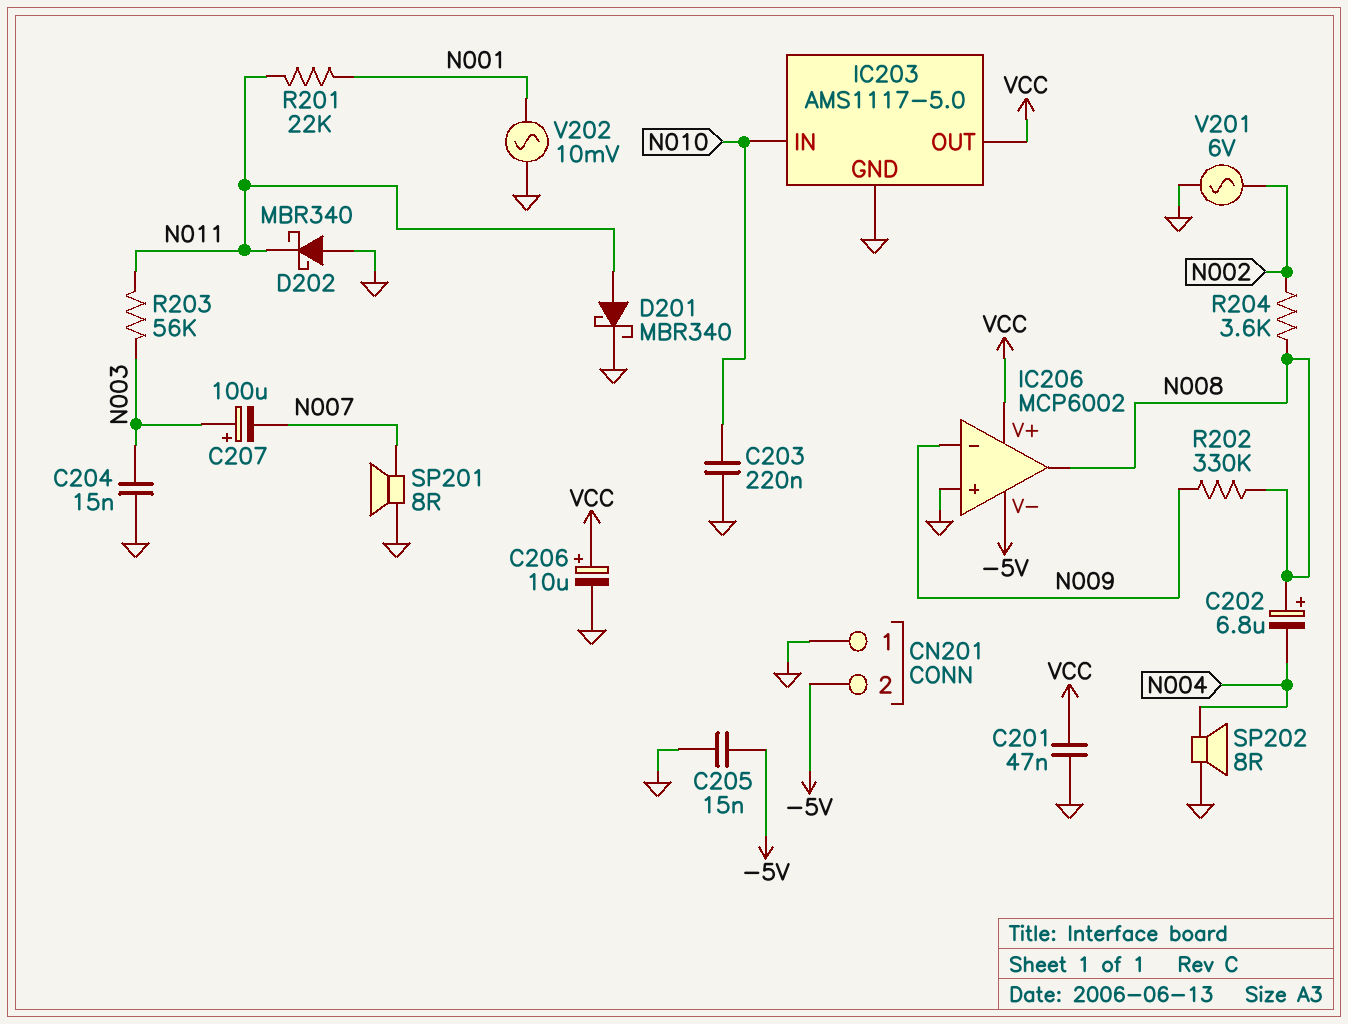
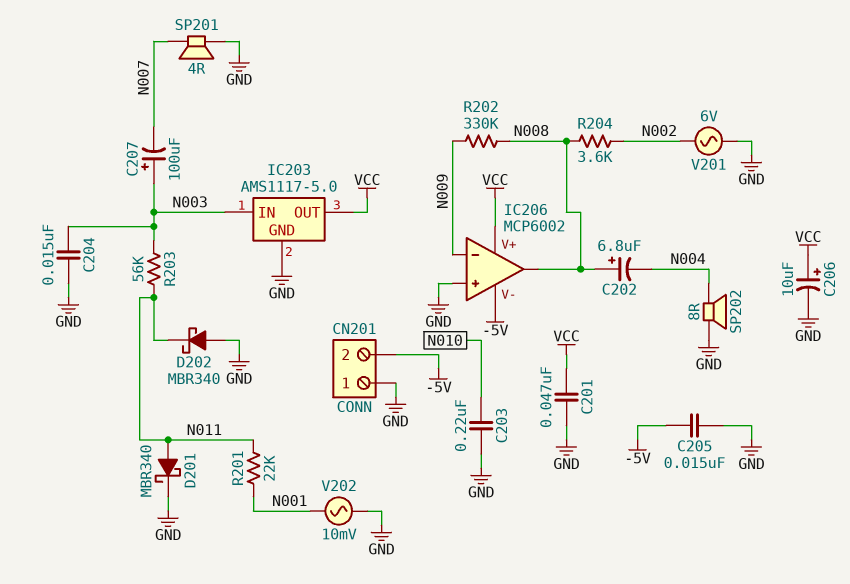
IC203 pin IN: N010 -> N003
SP201: speaker 8R (GND, N007) -> speaker 4R (GND, N007)

